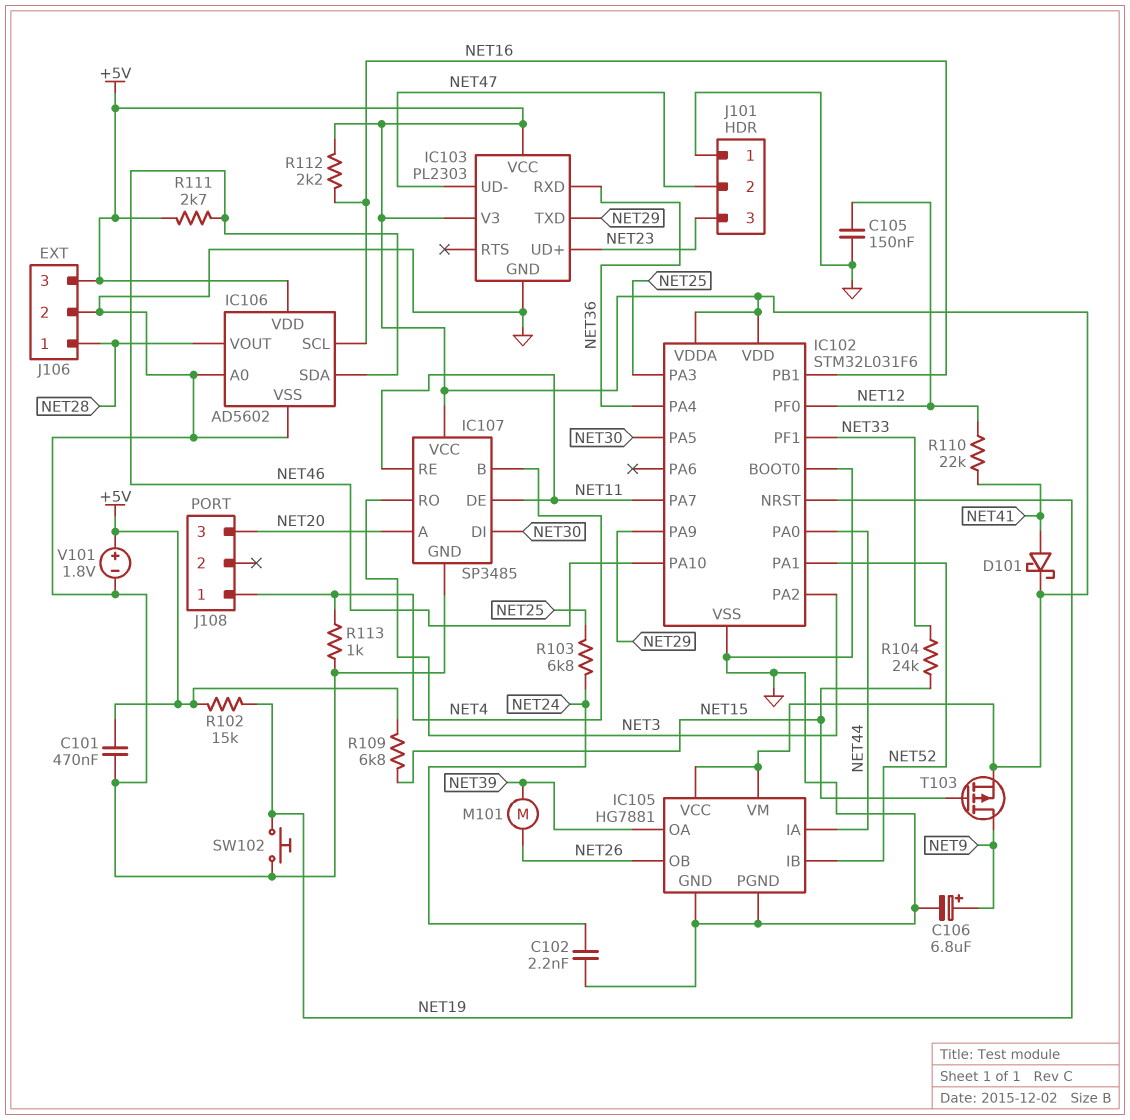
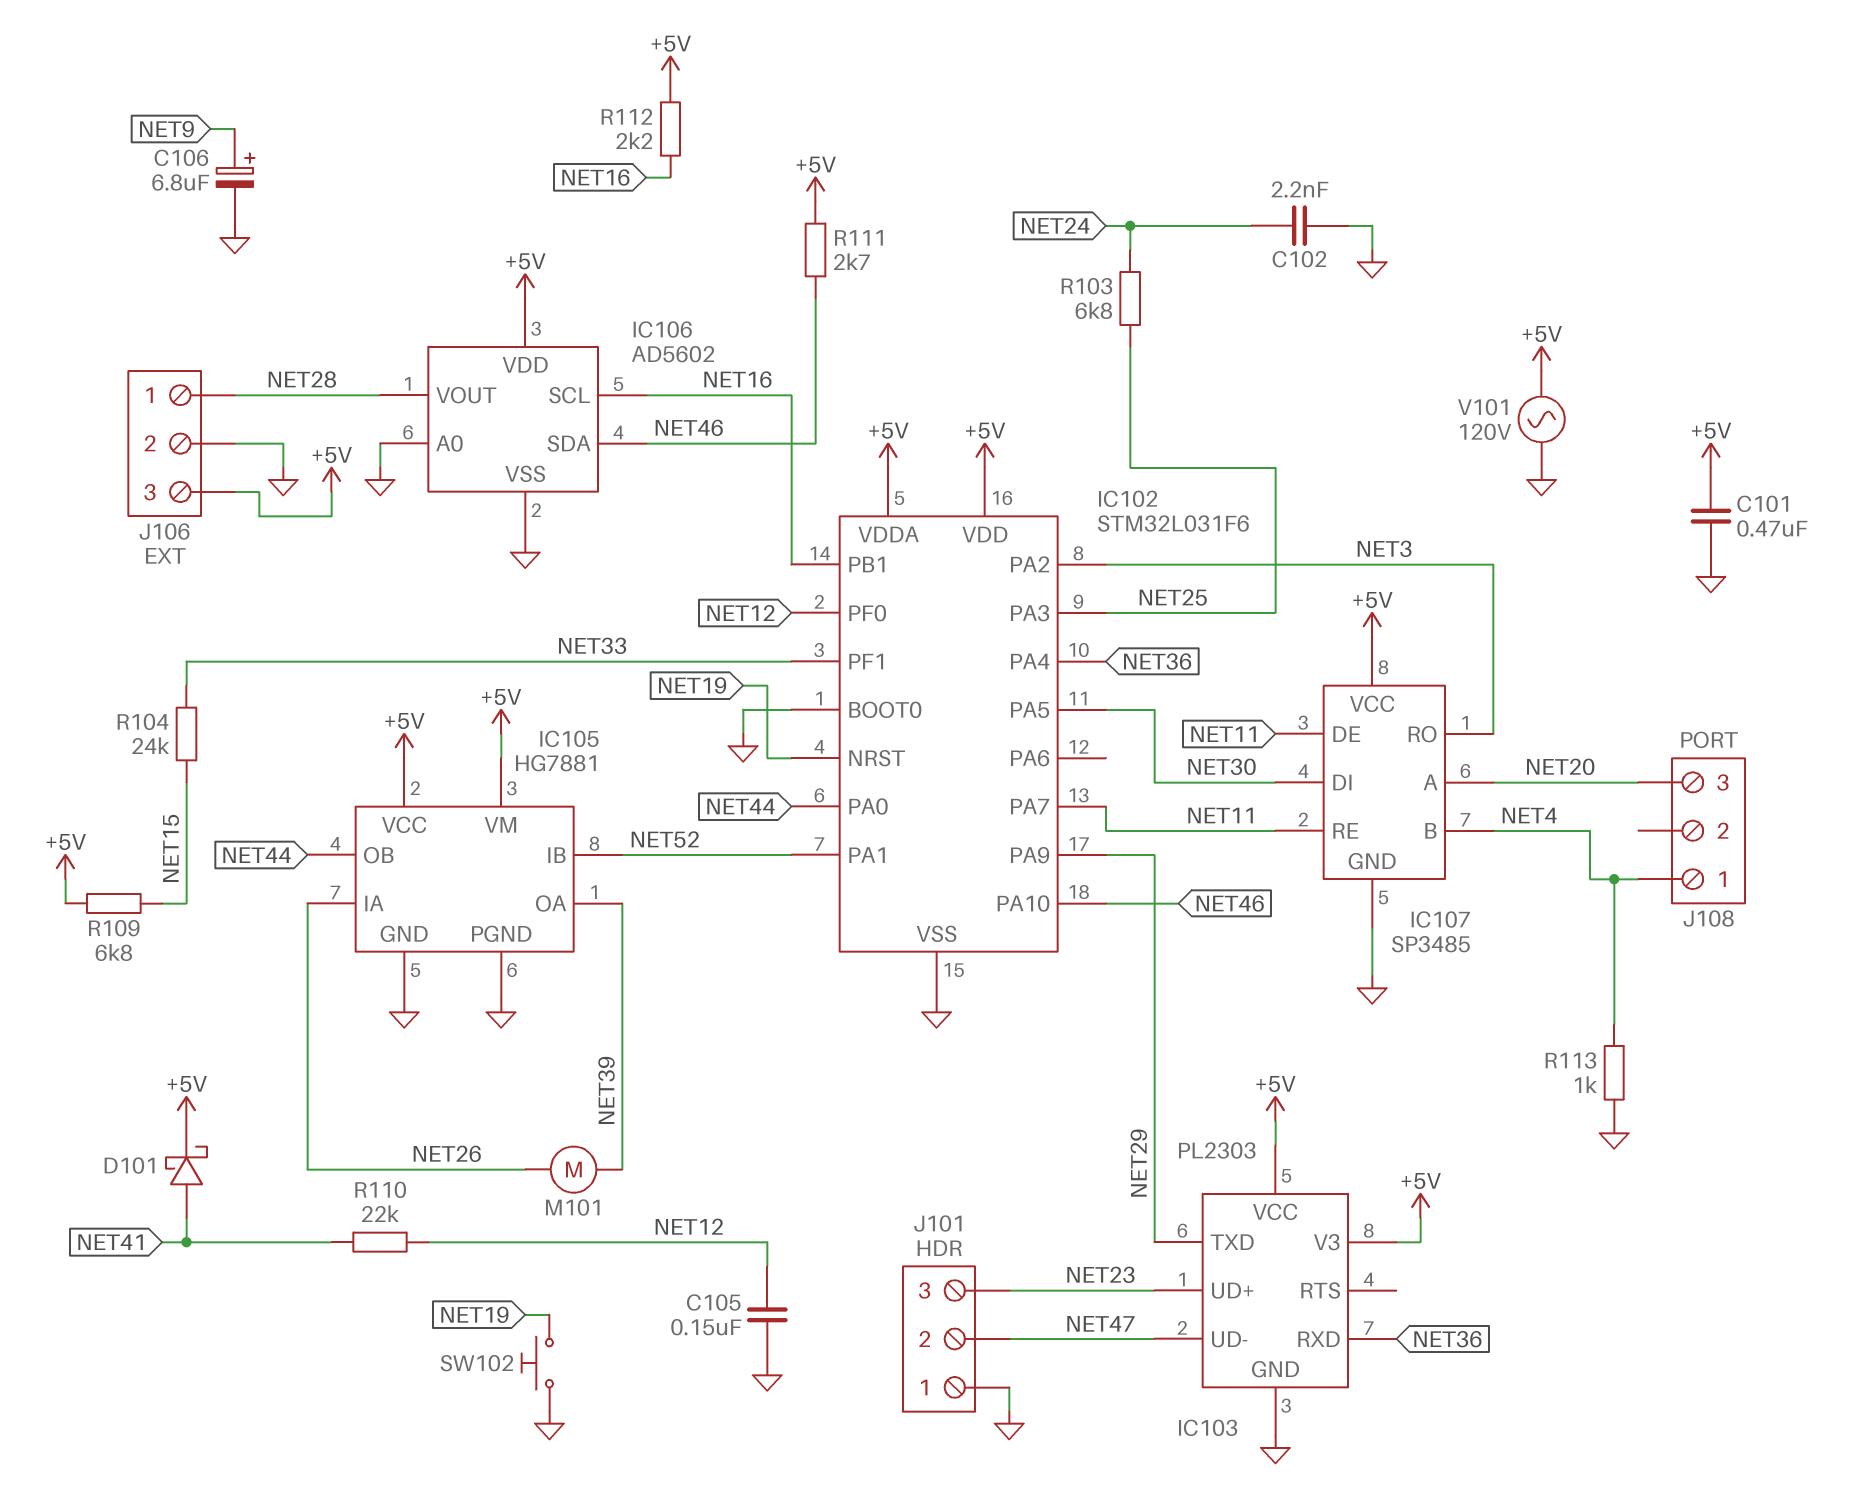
IC105 pin IA: NET44 -> NET26
IC105 pin OB: NET26 -> NET44
R102: 15k (+5V, NET19) -> none
T103: PMOS (G NET15, D NET9, S +5V) -> none
V101: 1.8V (plus +5V, minus GND) -> AC 120V (+5V, GND)

